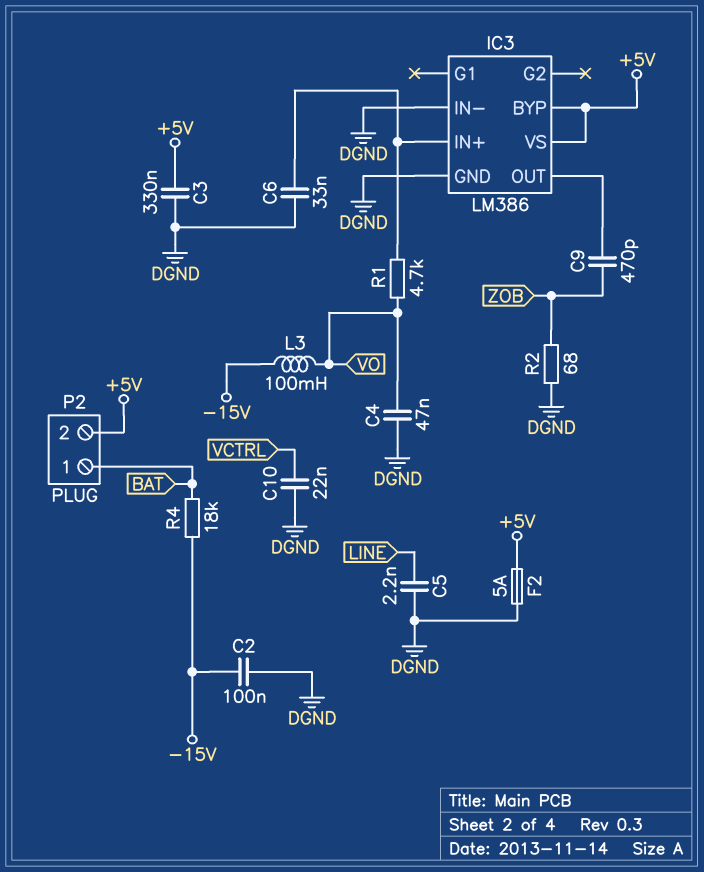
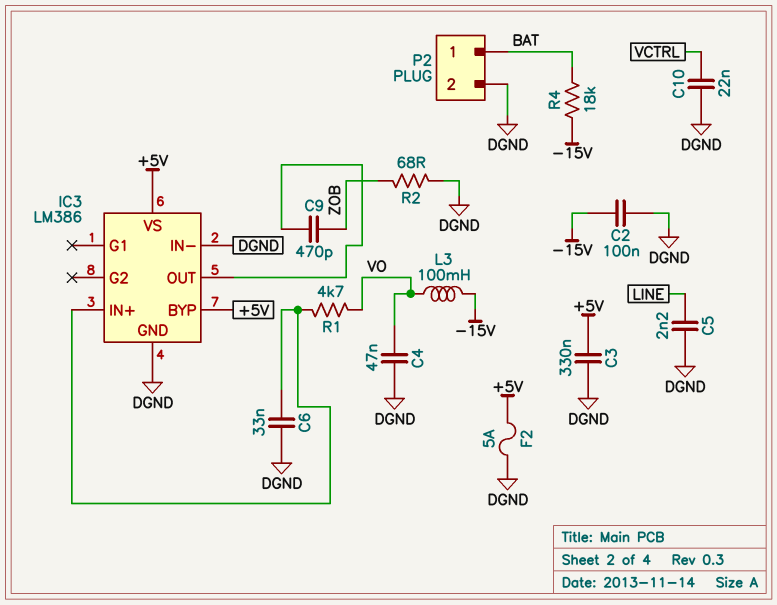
P2 pin 2: +5V -> DGND

